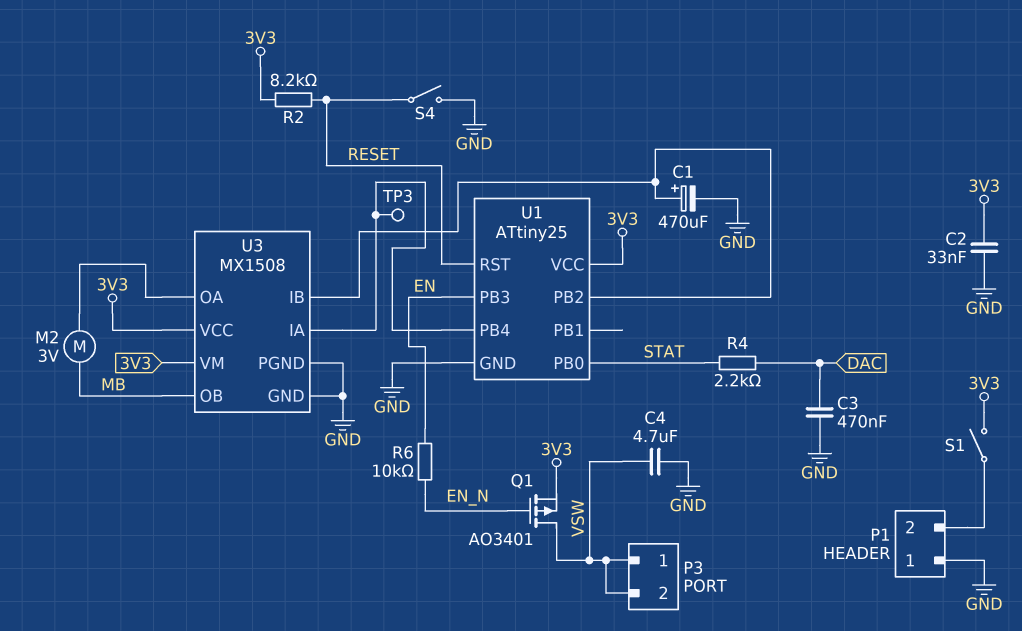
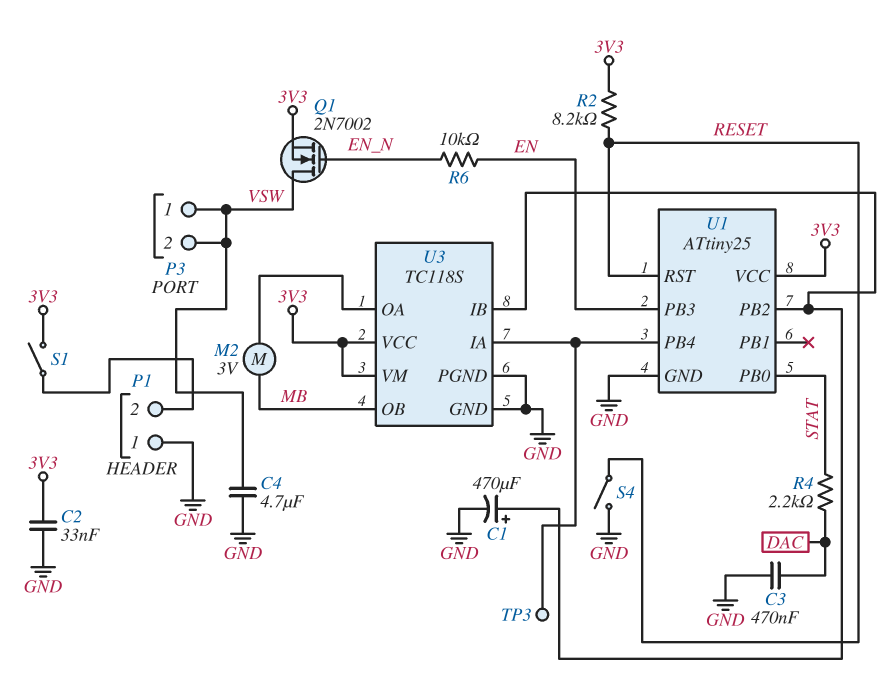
Q1: PMOS AO3401 (G EN_N, D VSW, S 3V3) -> NMOS 2N7002 (G EN_N, D VSW, S 3V3)
U3: MX1508 -> TC118S

